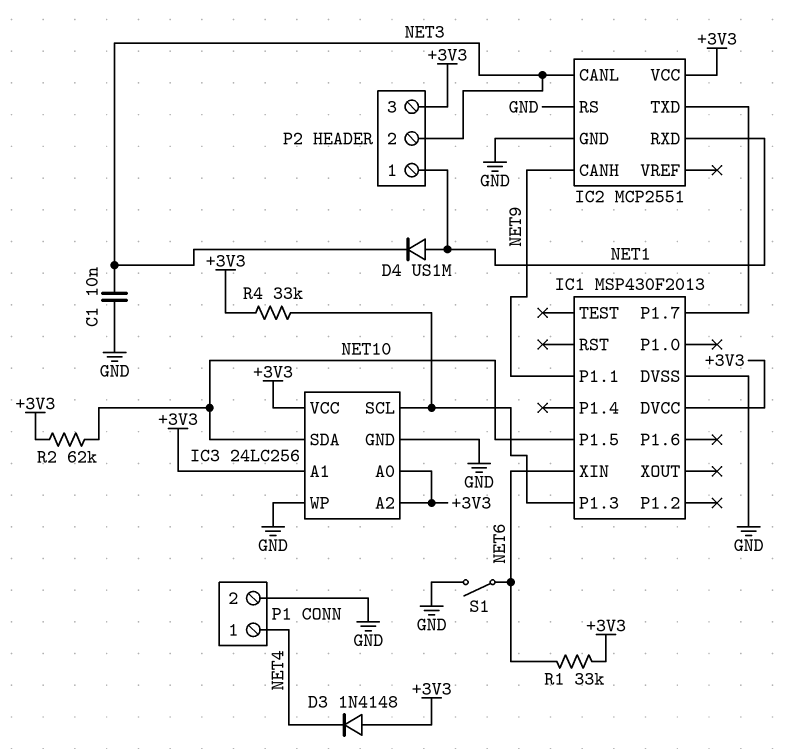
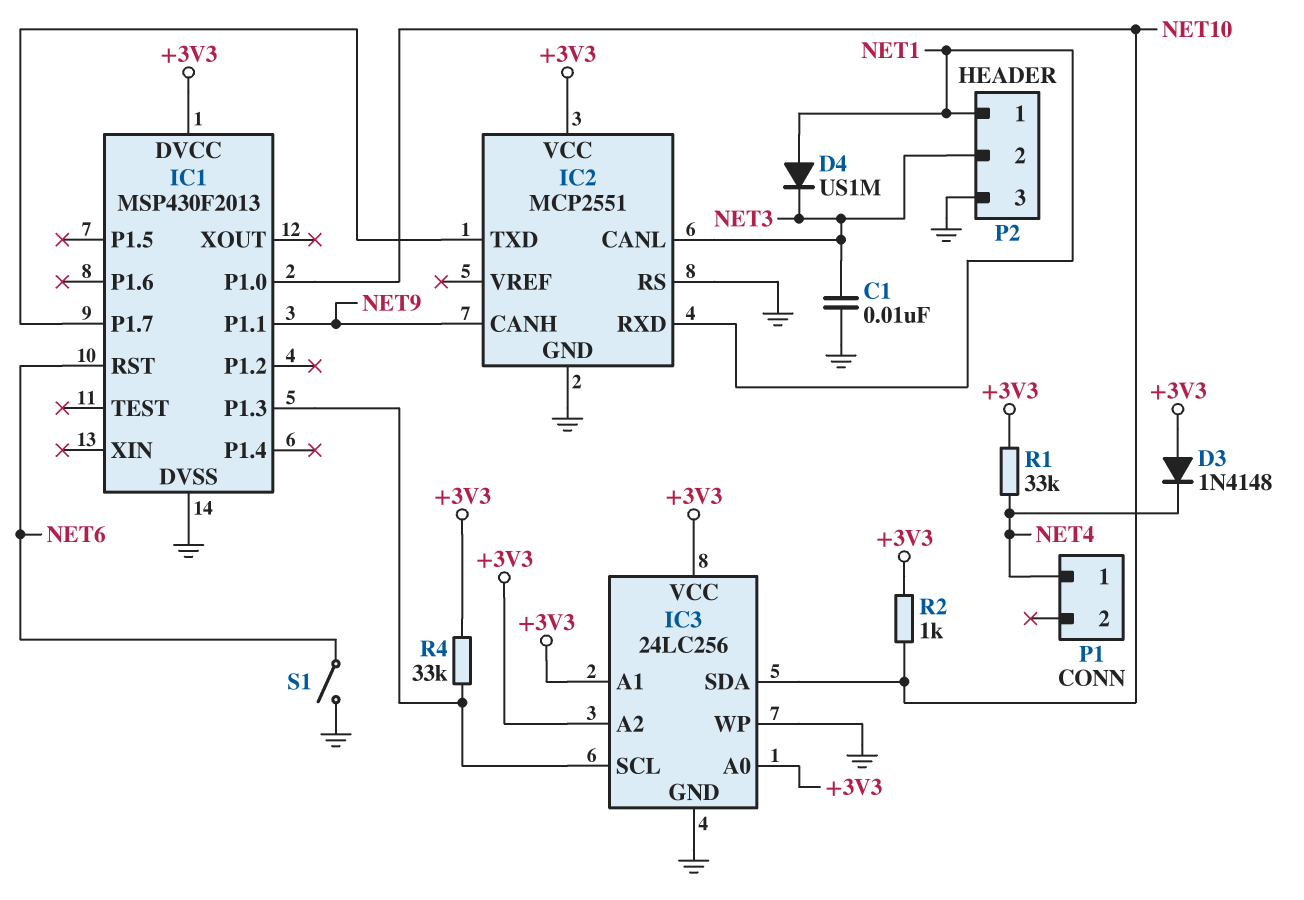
IC1 pin P1.0: none -> NET10
IC1 pin P1.5: NET10 -> none
IC1 pin RST: none -> NET6
IC1 pin XIN: NET6 -> none
P1 pin 2: GND -> none
P2 pin 3: +3V3 -> GND
R1: 33k (+3V3, NET6) -> 33k (+3V3, NET4)
R2: 62k (+3V3, NET10) -> 1k (+3V3, NET10)

